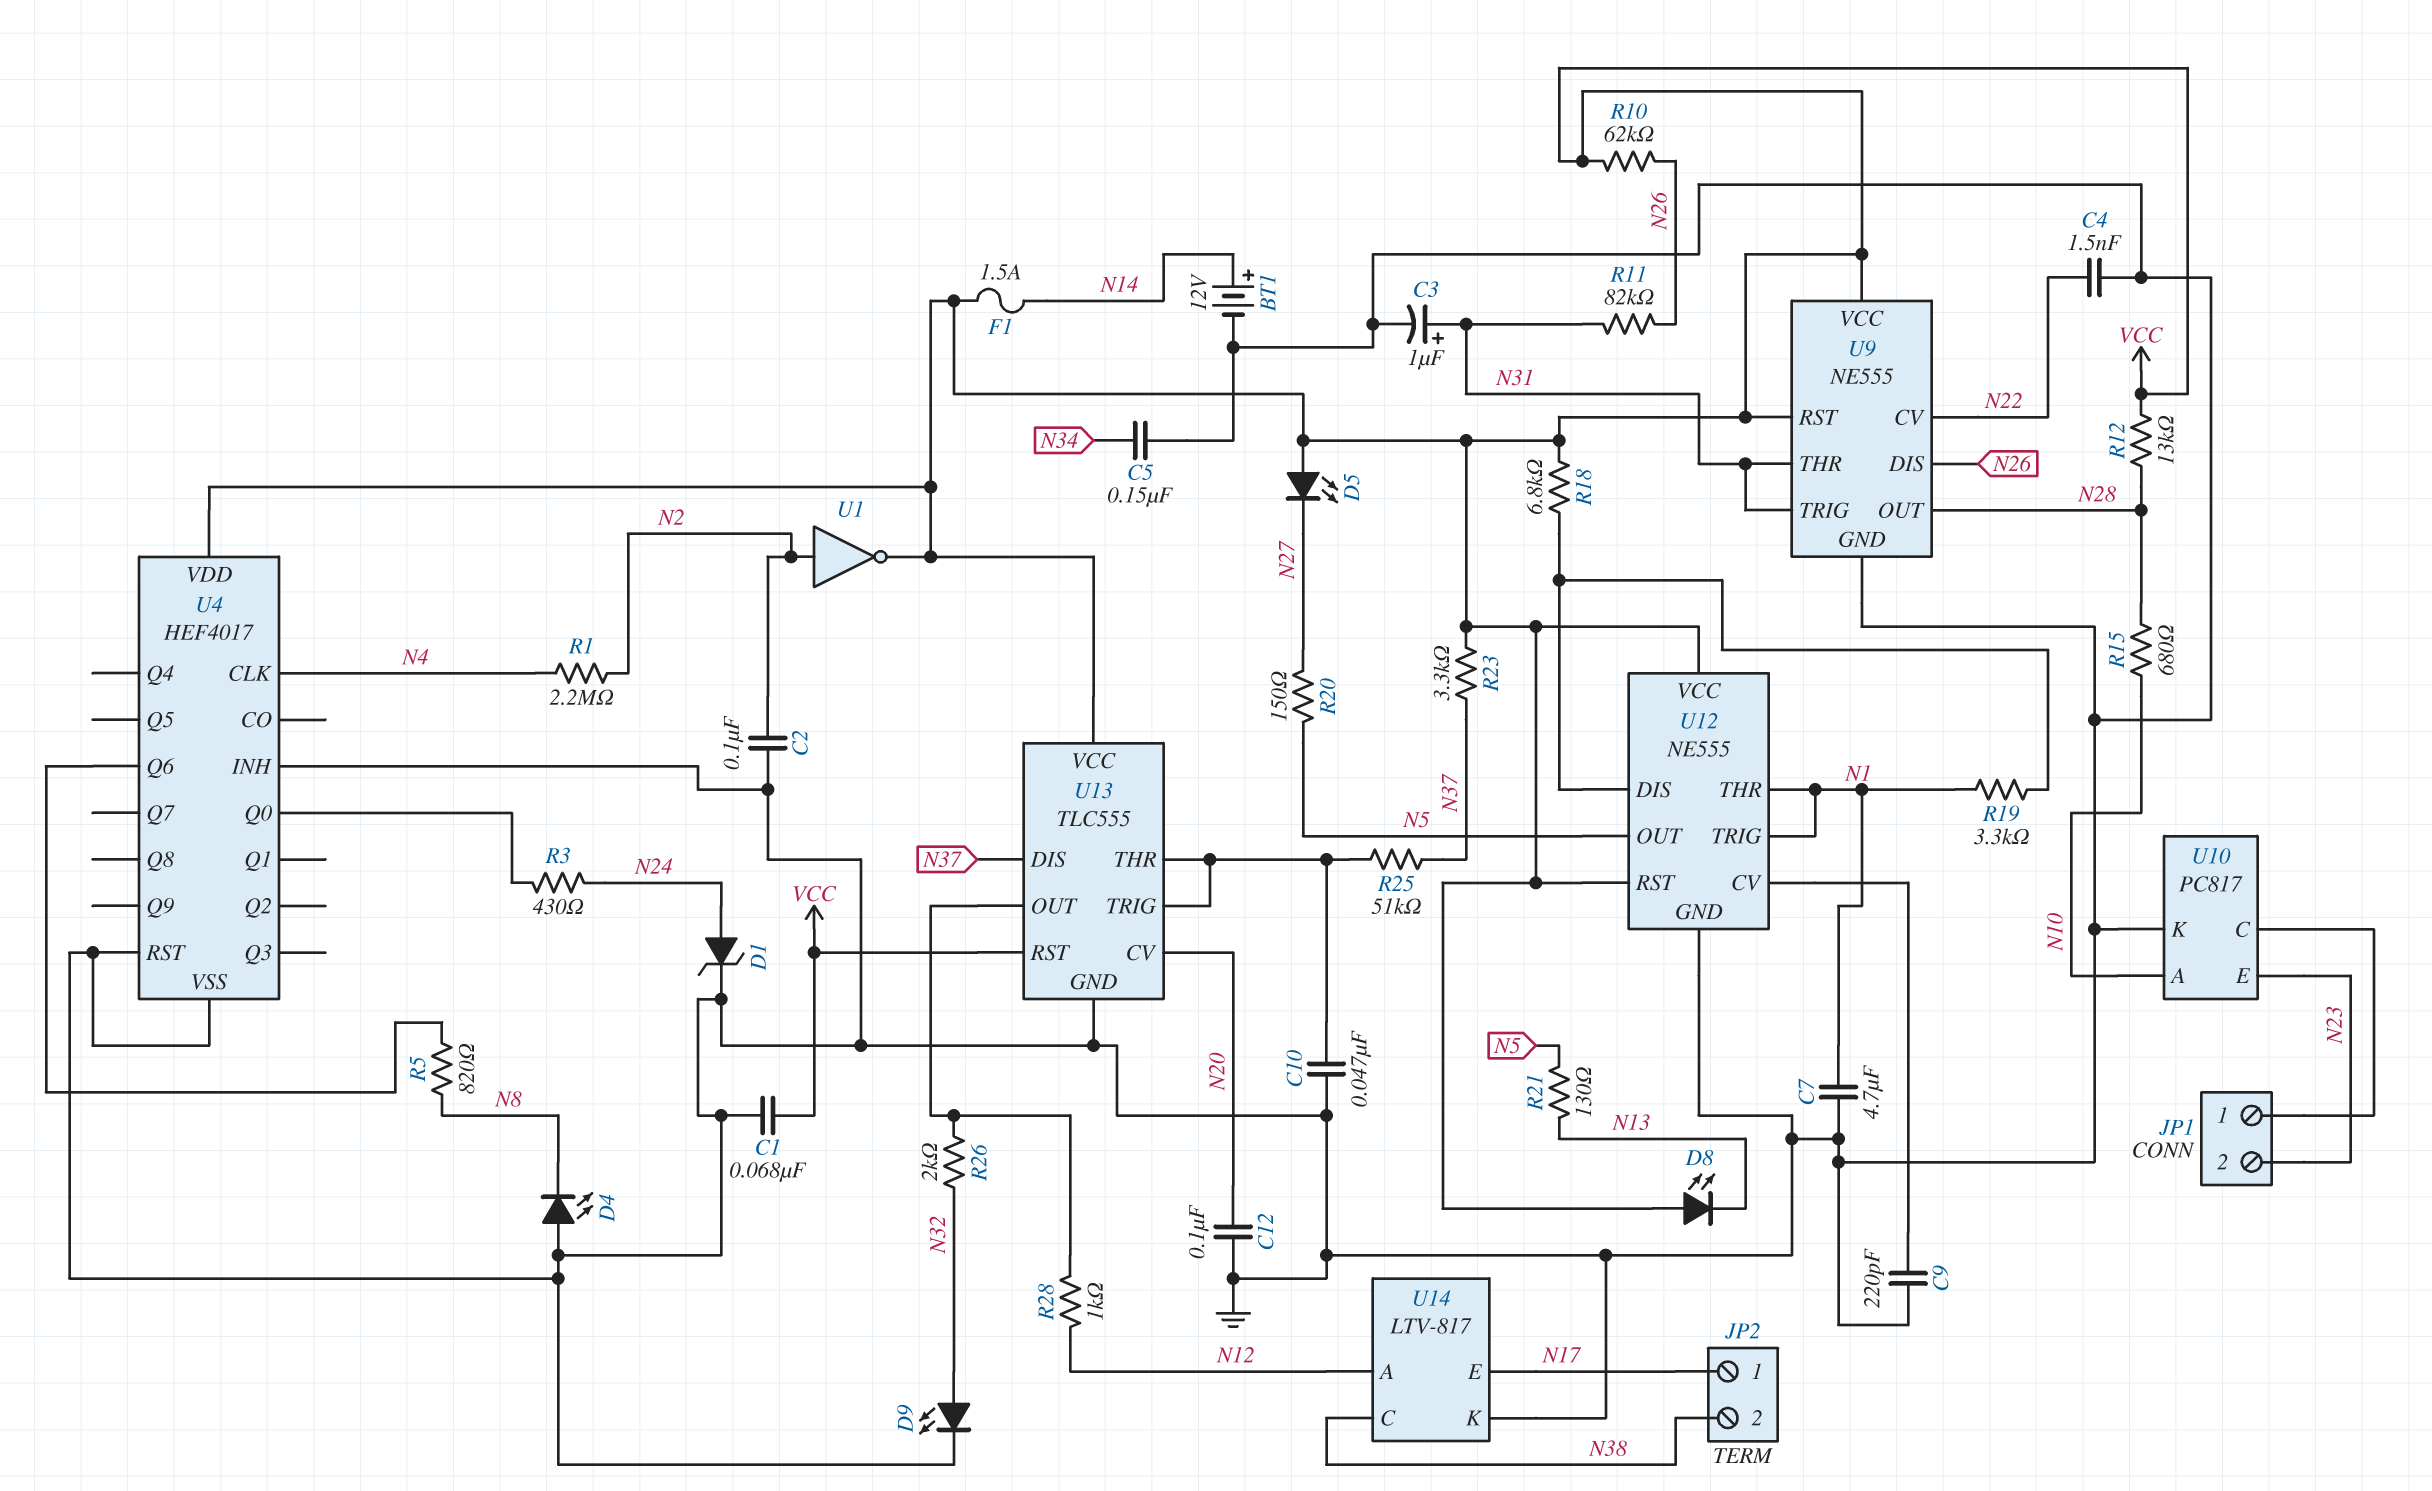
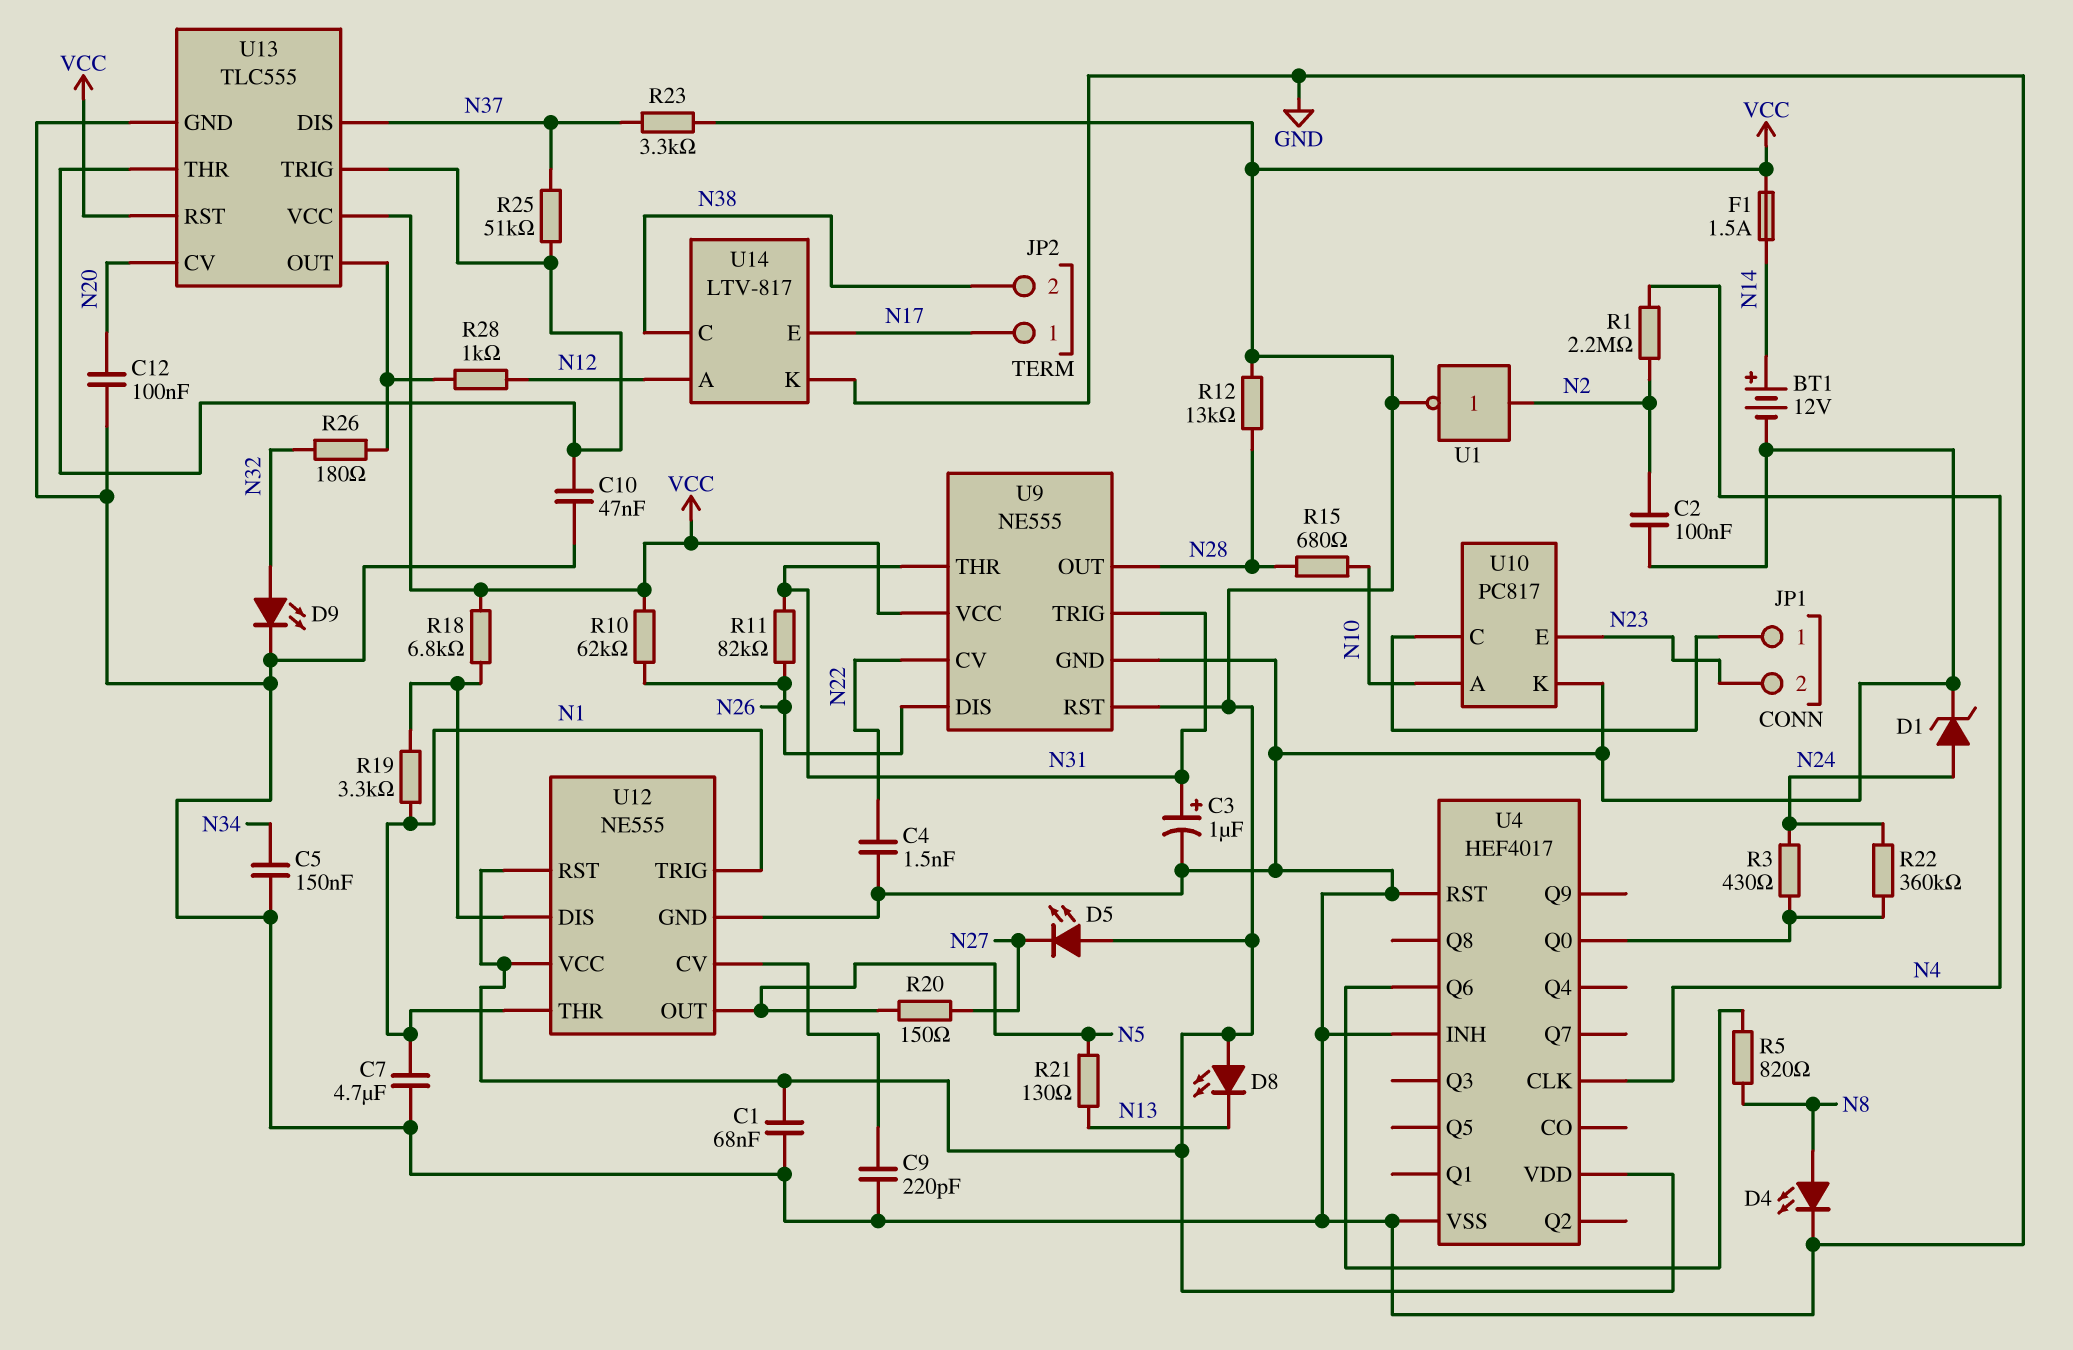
D4: LED (A GND, K N8) -> LED (A N8, K GND)
R22: none -> 360k (N24, U4/Q0)
R26: 2k (N32, U13/OUT) -> 180 (N32, U13/OUT)

